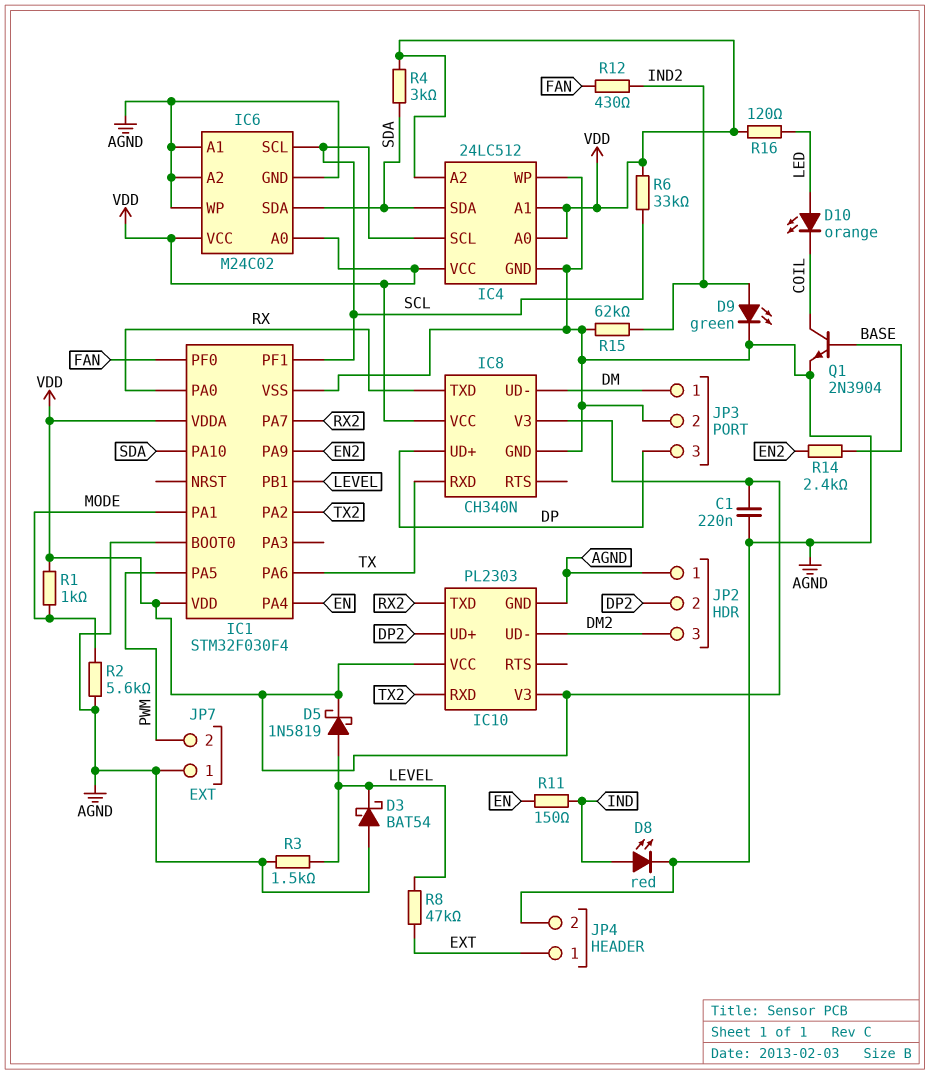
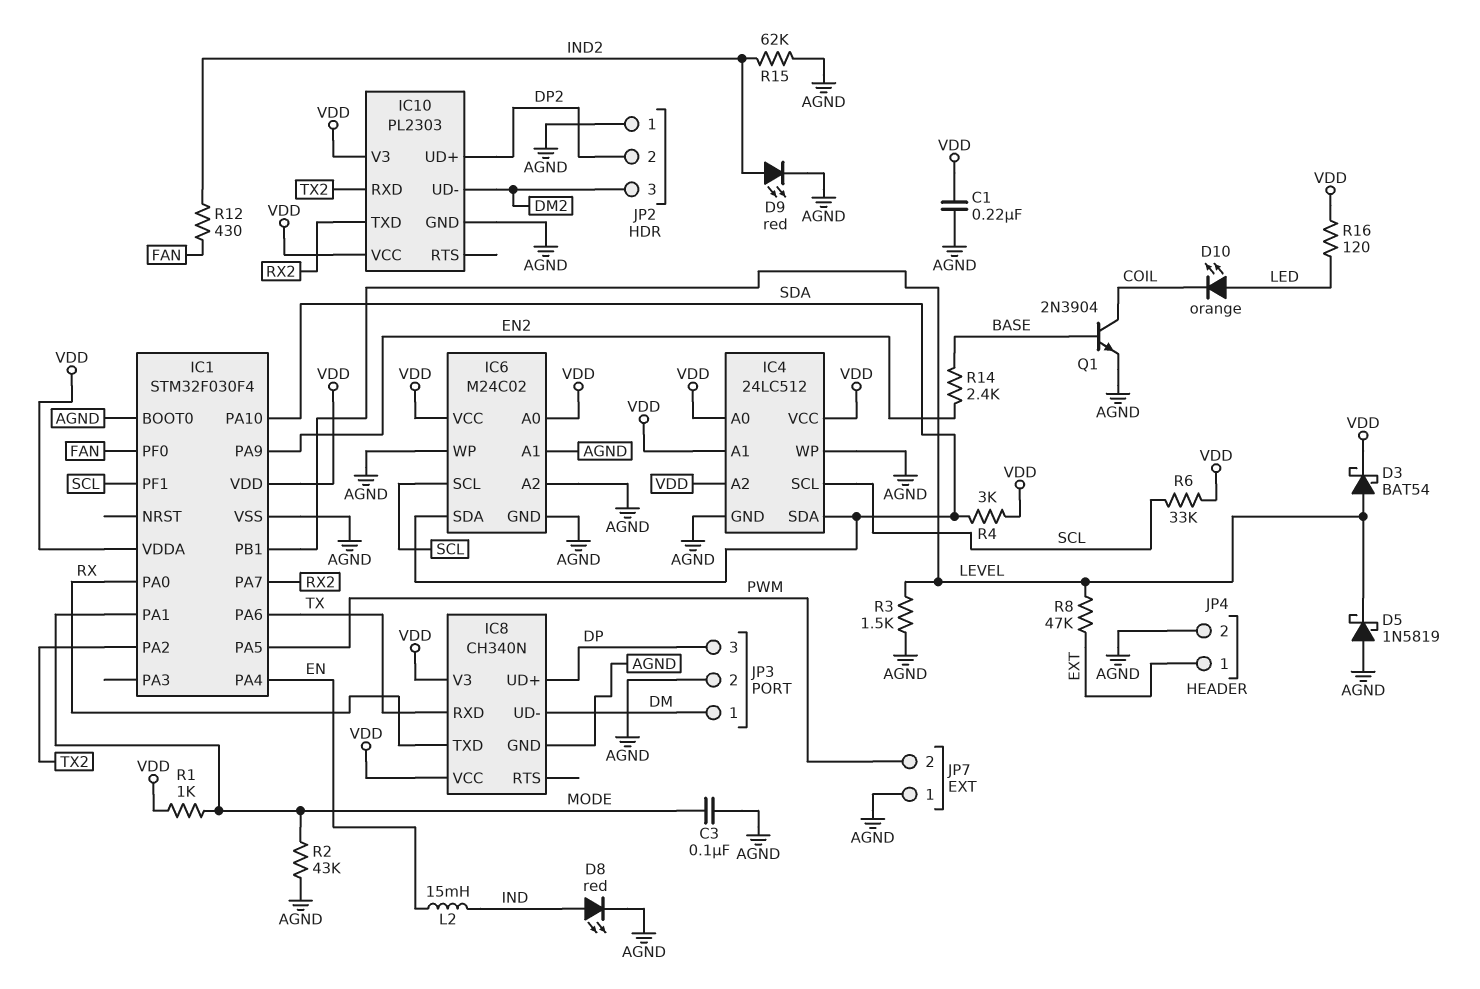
C3: none -> 100nF (AGND, MODE)
D3: schottky BAT54 (A AGND, K LEVEL) -> schottky BAT54 (A LEVEL, K VDD)
D5: schottky 1N5819 (A LEVEL, K VDD) -> schottky 1N5819 (A AGND, K LEVEL)
D9: LED green (A IND2, K AGND) -> LED red (A IND2, K AGND)
L2: none -> 15mH (EN, IND)
R2: 5.6k (AGND, MODE) -> 43k (AGND, MODE)
R11: 150 (EN, IND) -> none

